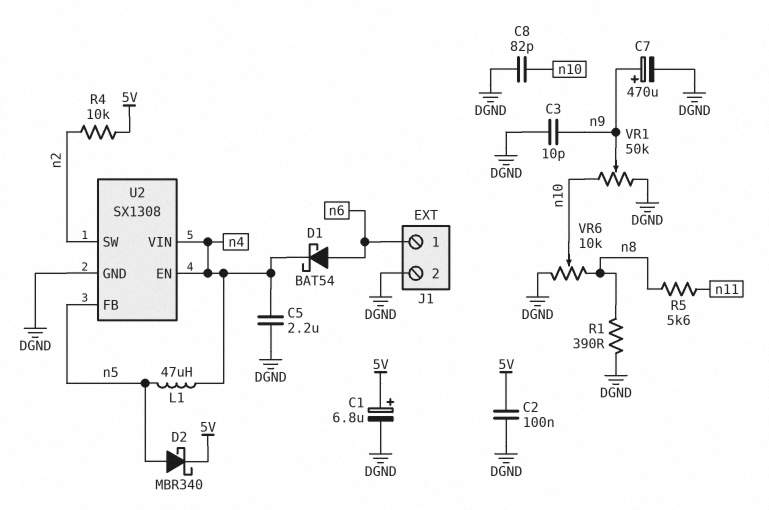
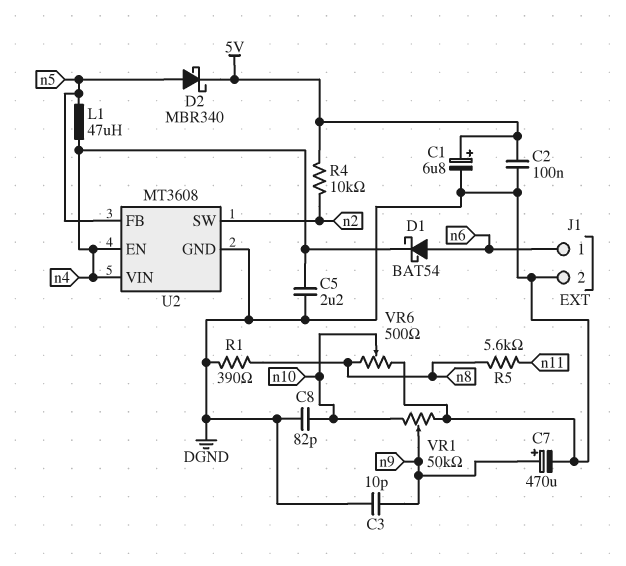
U2: SX1308 -> MT3608
VR6: 10k (DGND, n8, wiper n10) -> 500 (DGND, n8, wiper n10)

